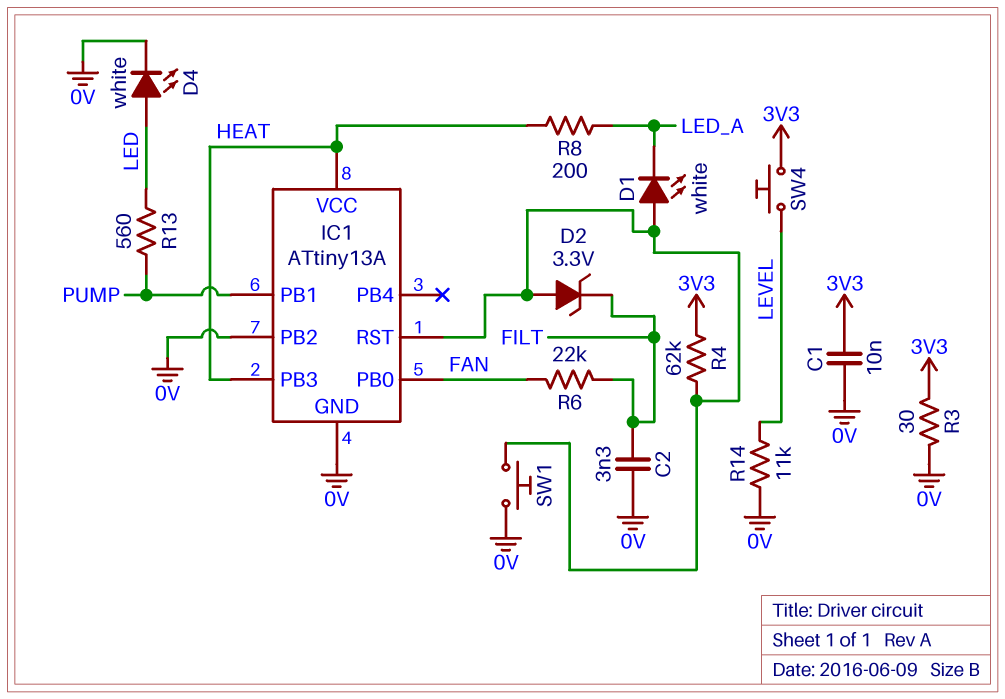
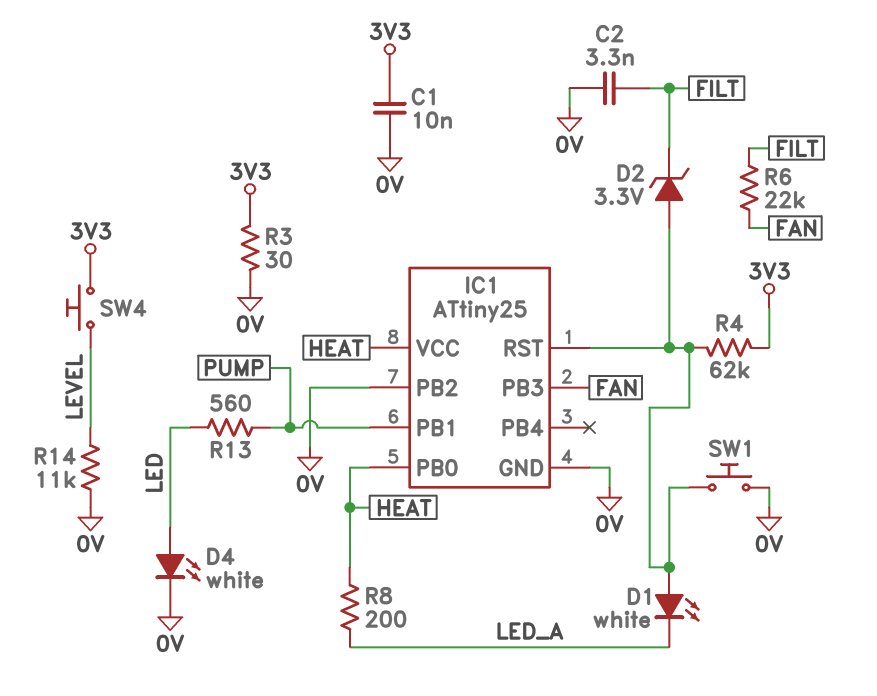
IC1: ATtiny13A -> ATtiny25
IC1 pin PB0: FAN -> HEAT
IC1 pin PB3: HEAT -> FAN

